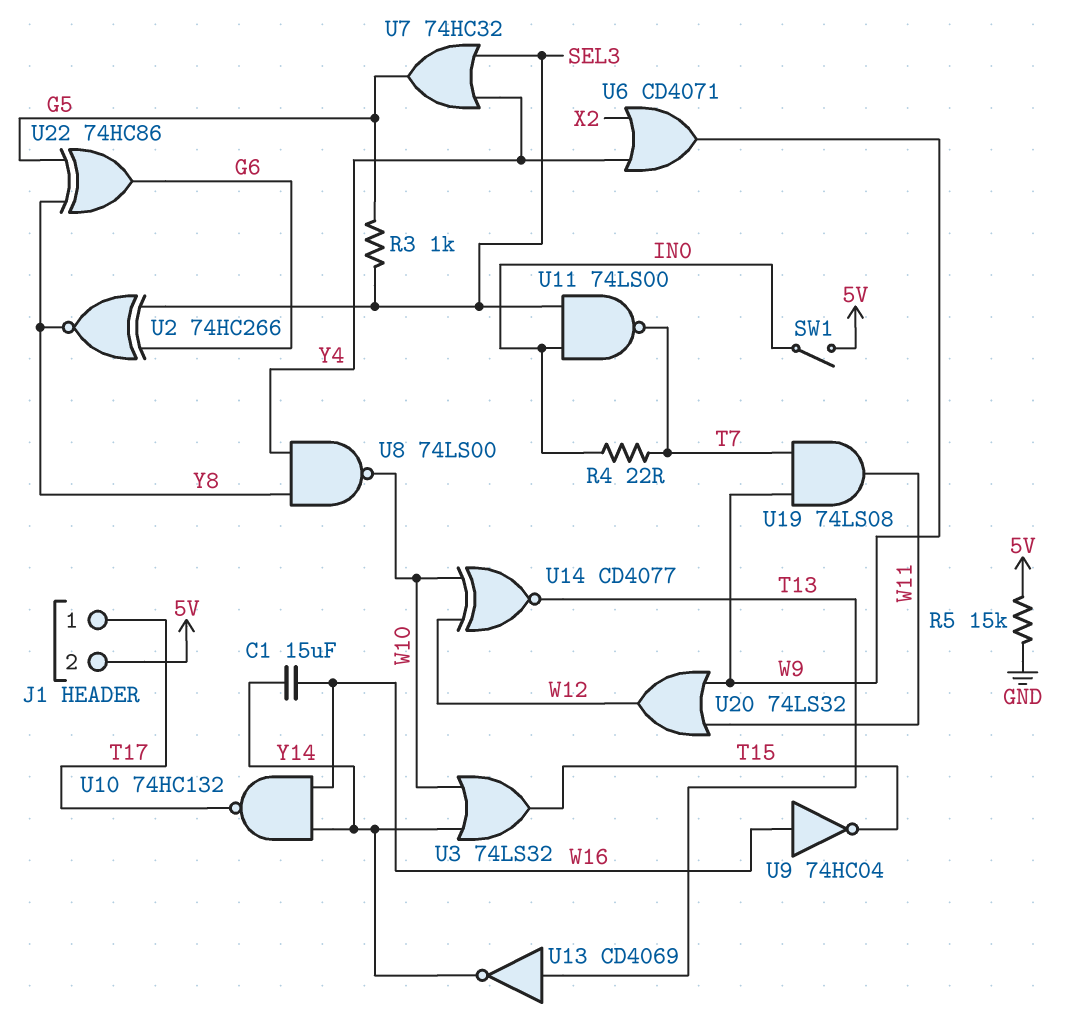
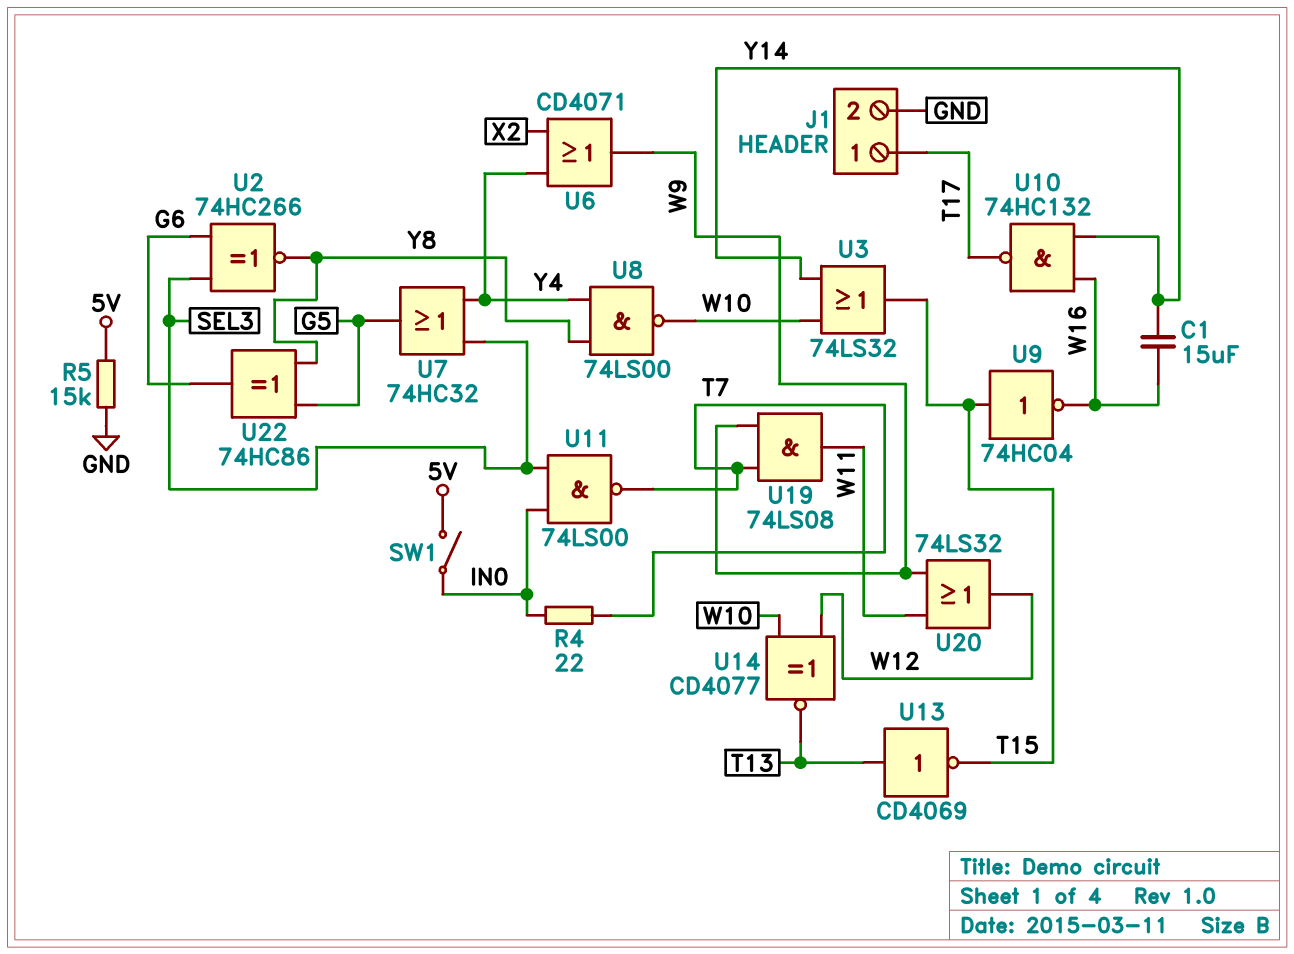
J1 pin 2: 5V -> GND
R3: 1k (G5, SEL3) -> none
U9: NOT 74HC04 (in W16, out T15) -> NOT 74HC04 (in T15, out W16)
U13: NOT CD4069 (in T13, out Y14) -> NOT CD4069 (in T13, out T15)

